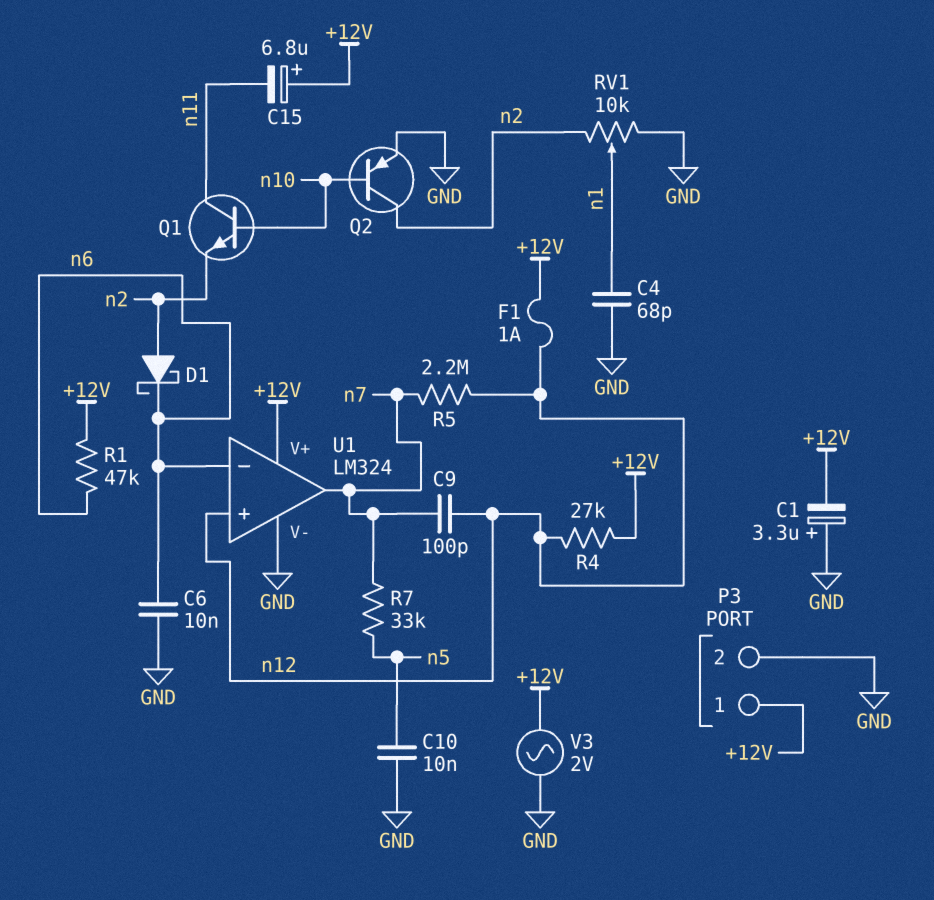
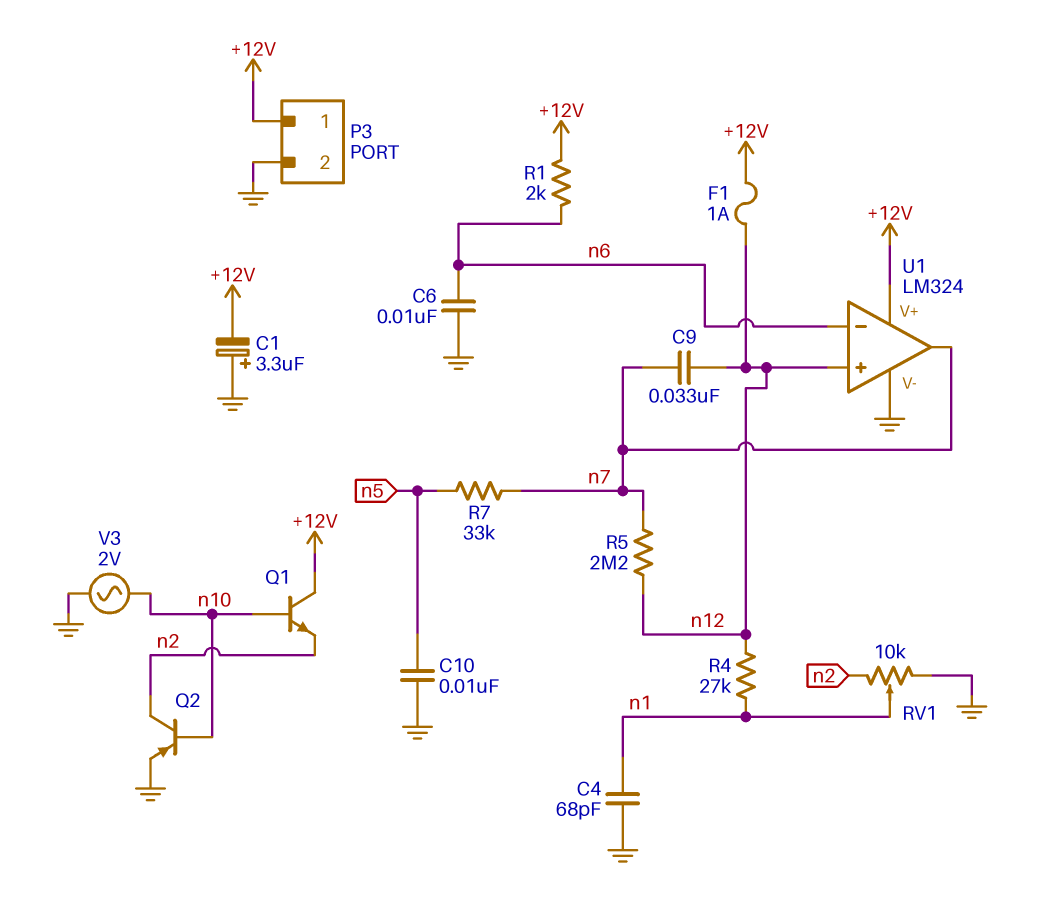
C9: 100pF (n7, n12) -> 33nF (n7, n12)
C15: 6.8uF (plus +12V, minus n11) -> none
D1: schottky (A n2, K n6) -> none
Q1: NPN (B n10, C n11, E n2) -> NPN (B n10, C +12V, E n2)
R1: 47k (+12V, n6) -> 2k (+12V, n6)
R4: 27k (+12V, n12) -> 27k (n1, n12)
V3: AC 2V (+12V, GND) -> AC 2V (GND, n10)

